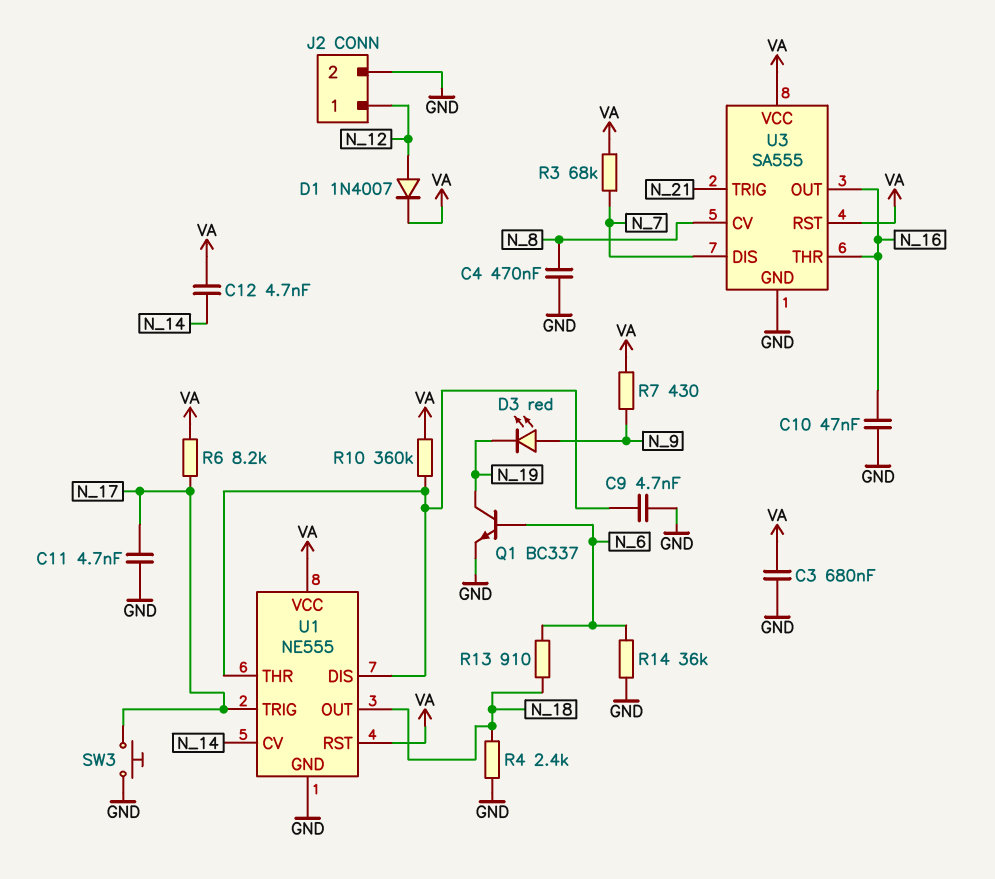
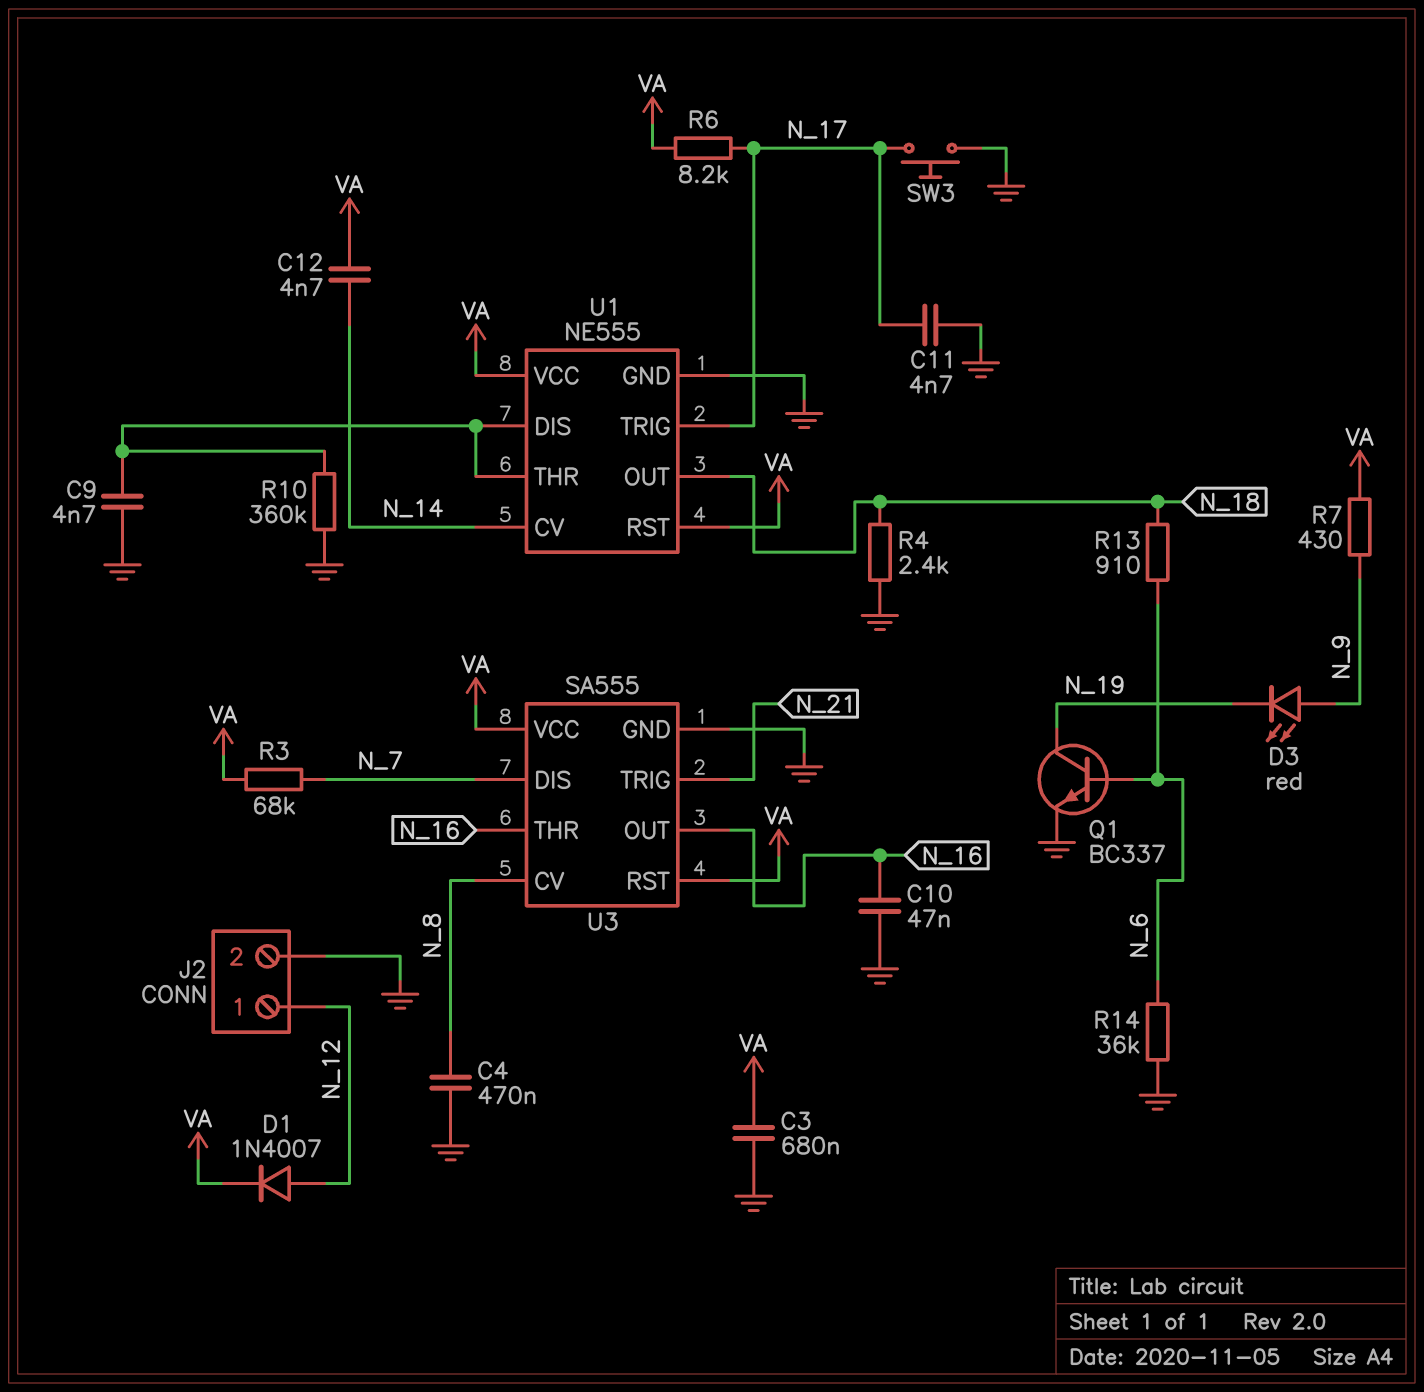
R10: 360k (U1/DIS, VA) -> 360k (GND, U1/DIS)

